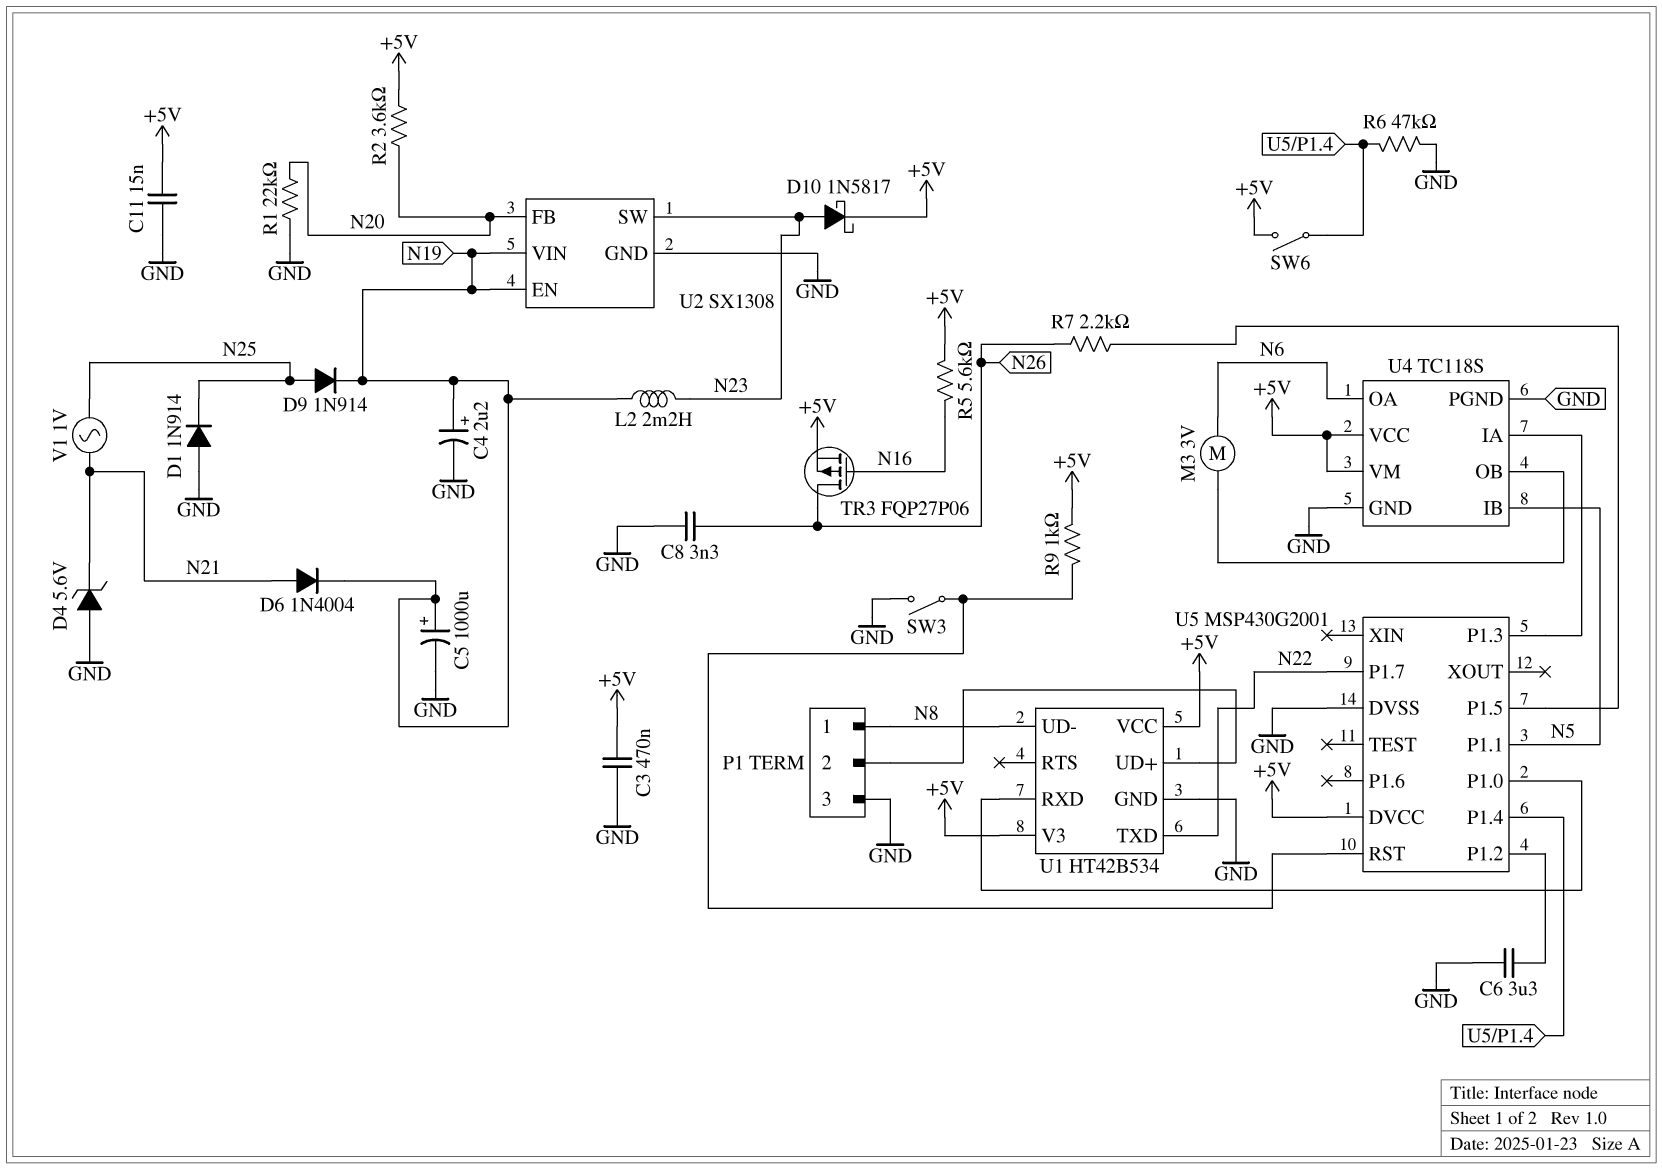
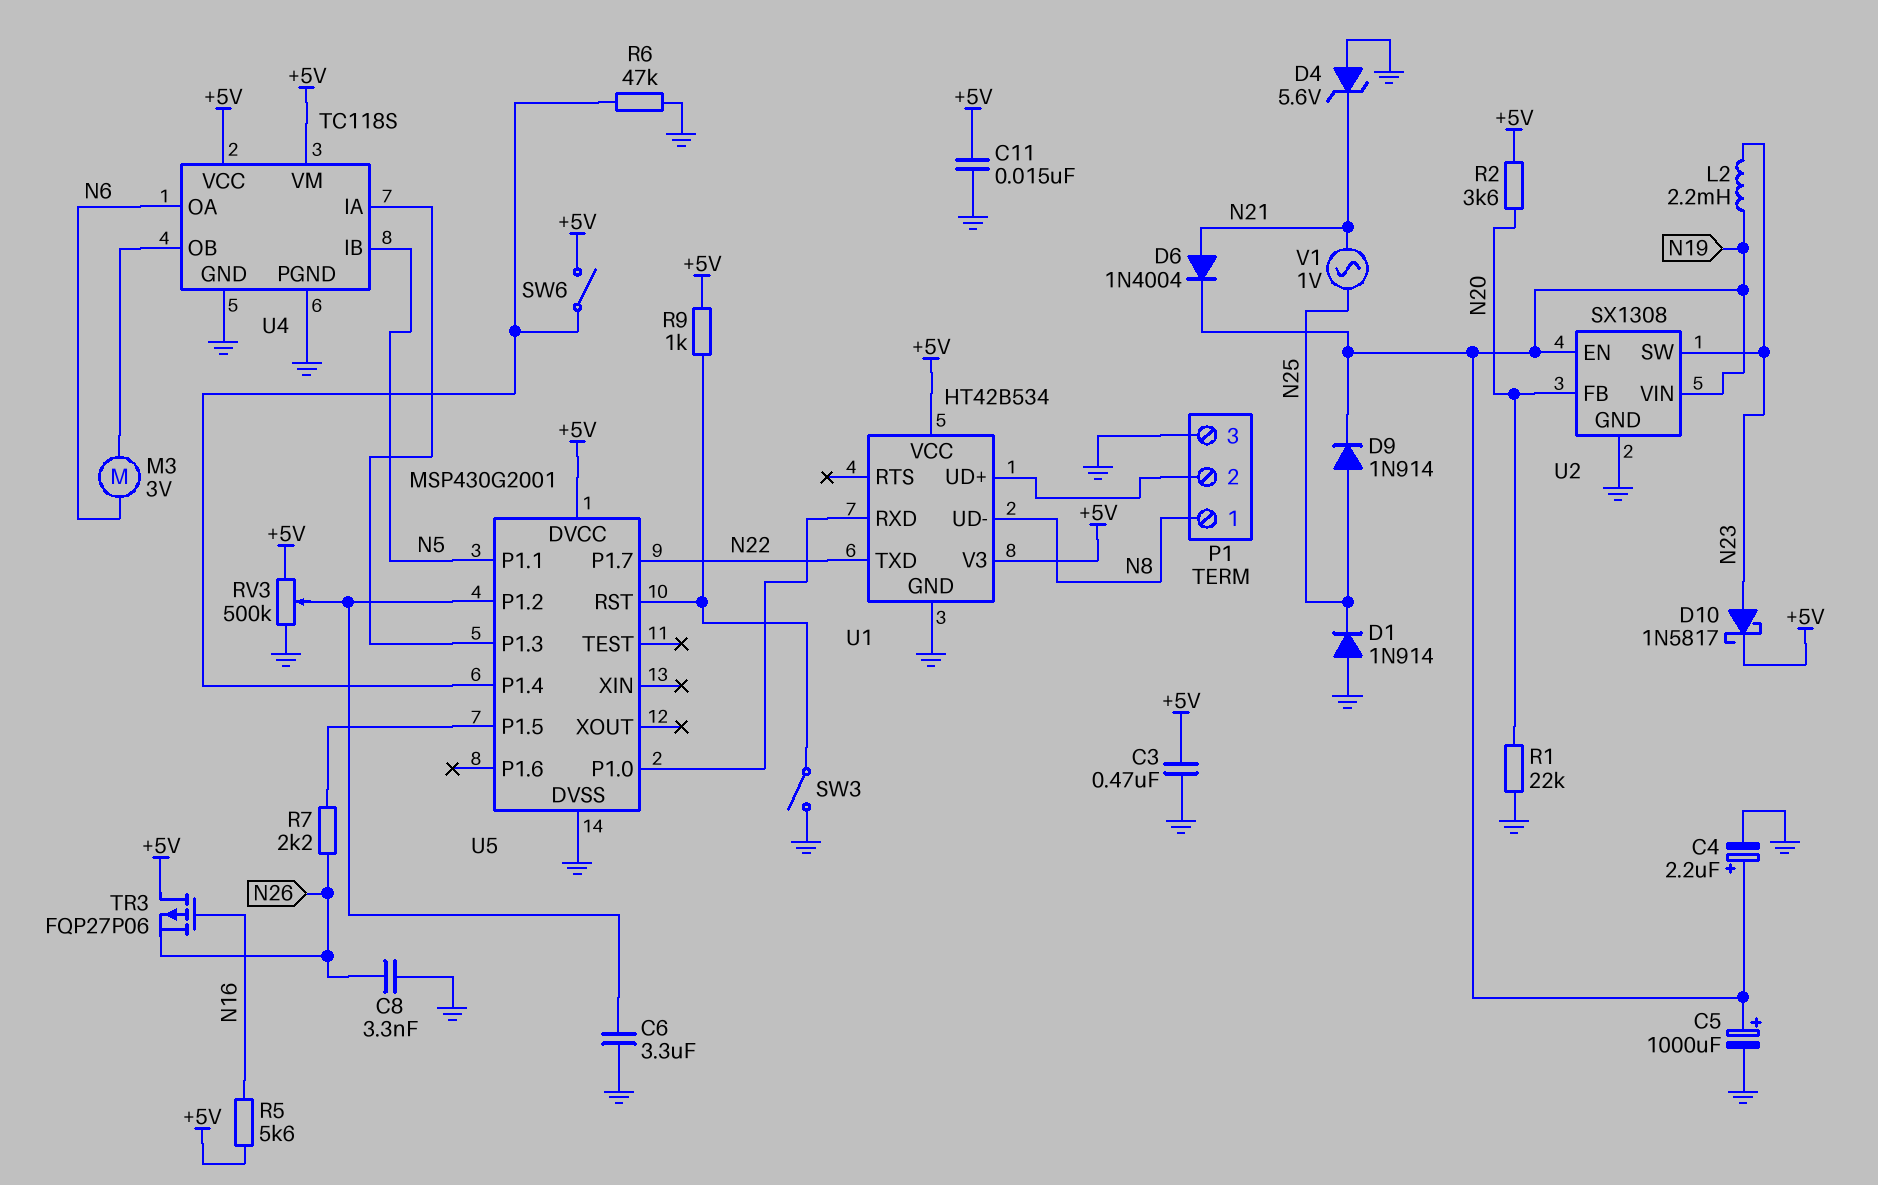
RV3: none -> 500k (+5V, GND, wiper U5/P1.2)
TR3: PMOS FQP27P06 (G N16, D N26, S +5V) -> PMOS FQP27P06 (G N16, D +5V, S N26)

